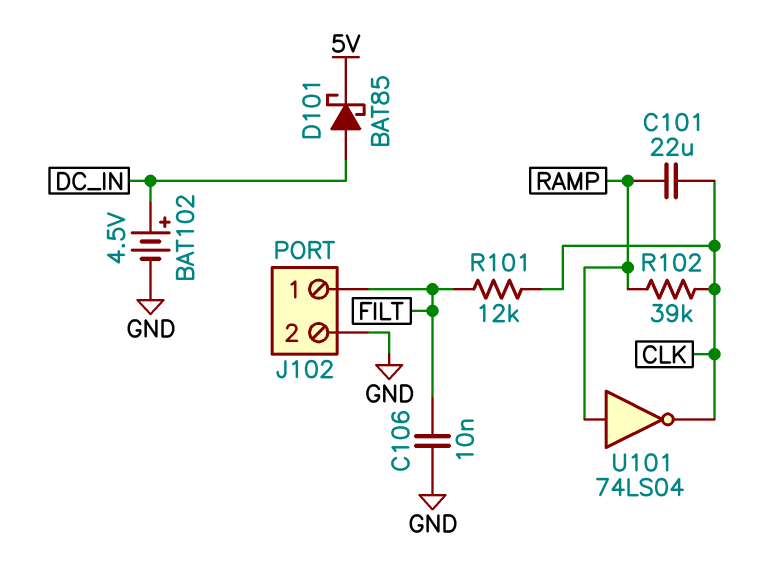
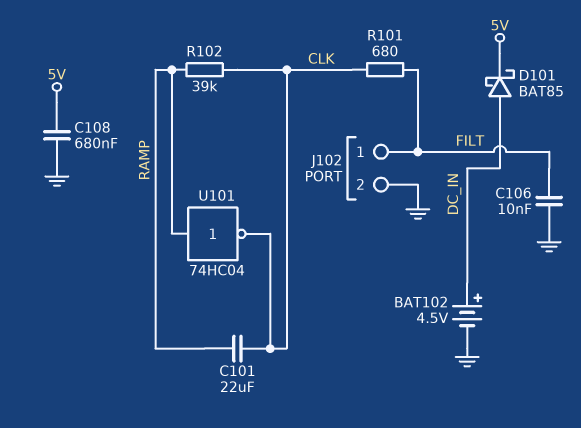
C108: none -> 680nF (5V, GND)
R101: 12k (CLK, FILT) -> 680 (CLK, FILT)
U101: NOT 74LS04 (in RAMP, out CLK) -> NOT 74HC04 (in RAMP, out CLK)

